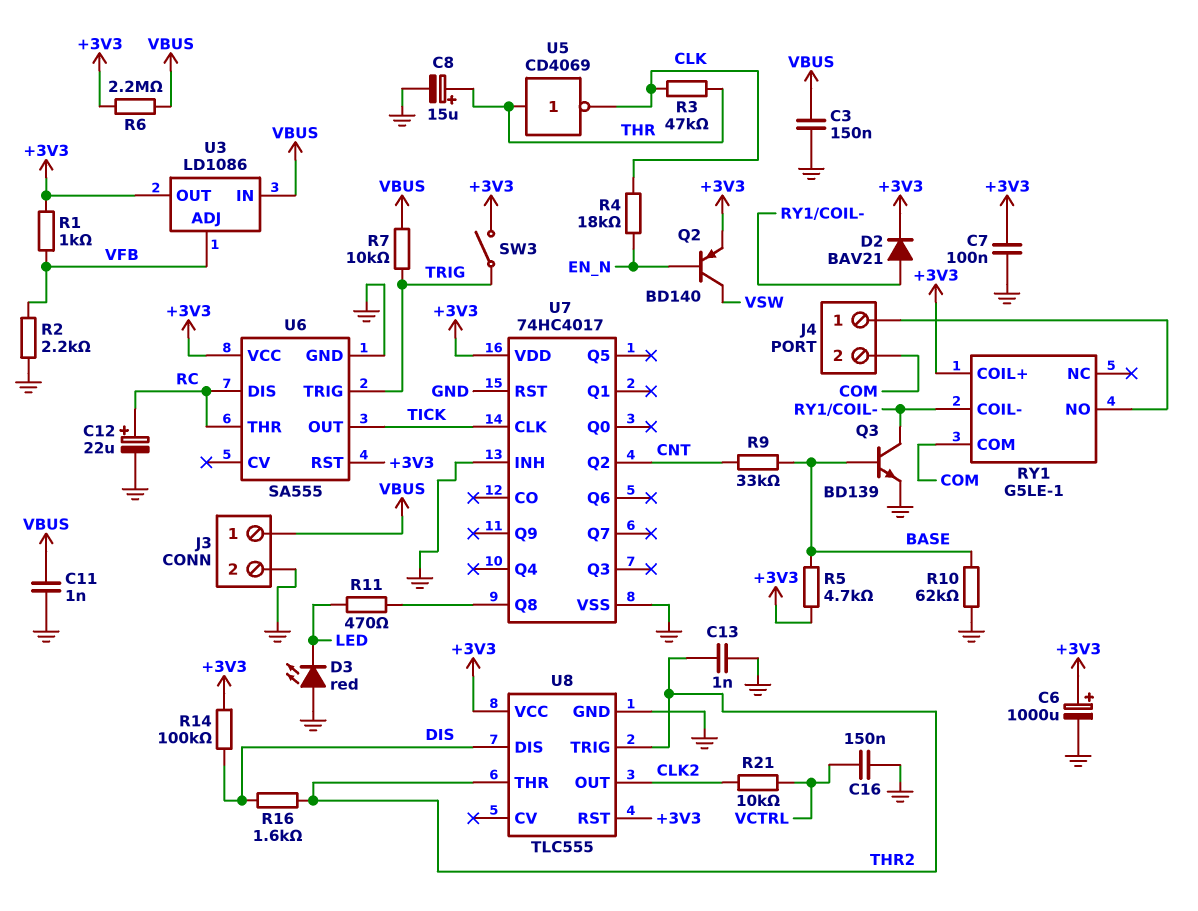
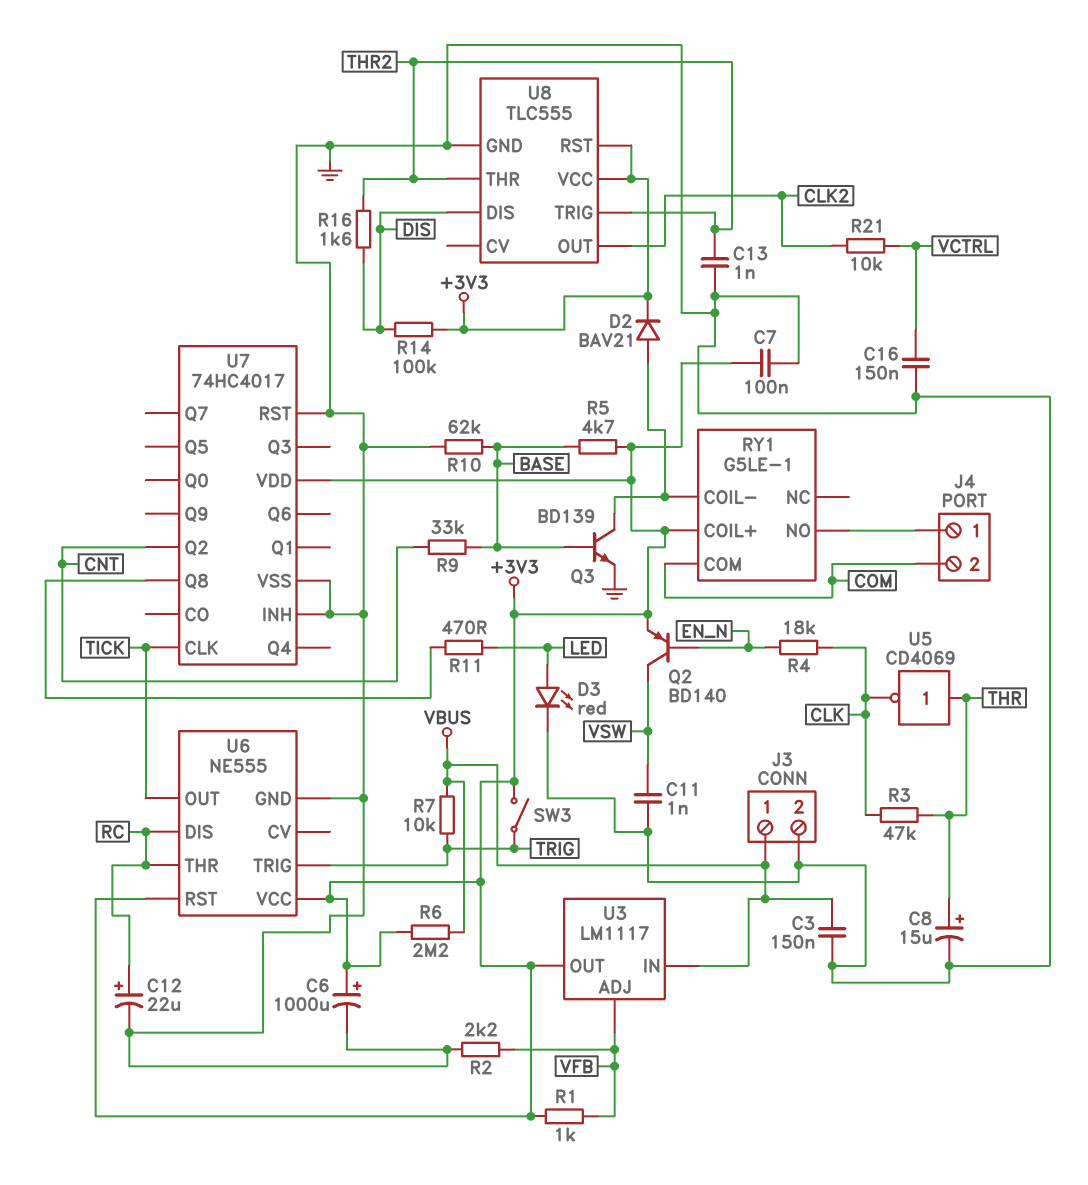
C11: 1nF (GND, VBUS) -> 1nF (GND, VSW)
D3: LED red (A GND, K LED) -> LED red (A LED, K GND)
U3: LD1086 -> LM1117
U6: SA555 -> NE555

